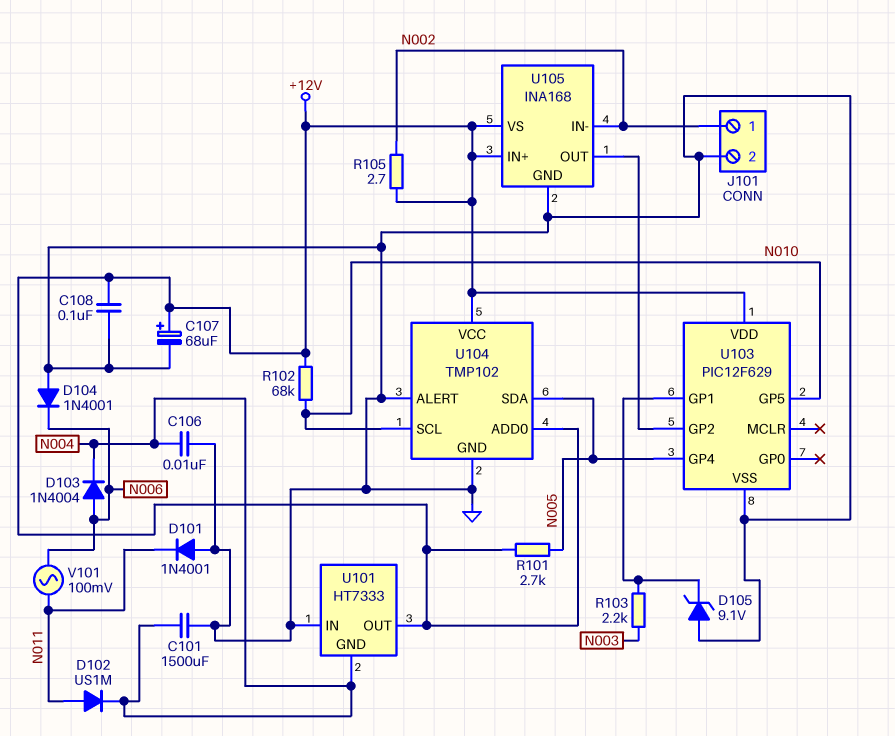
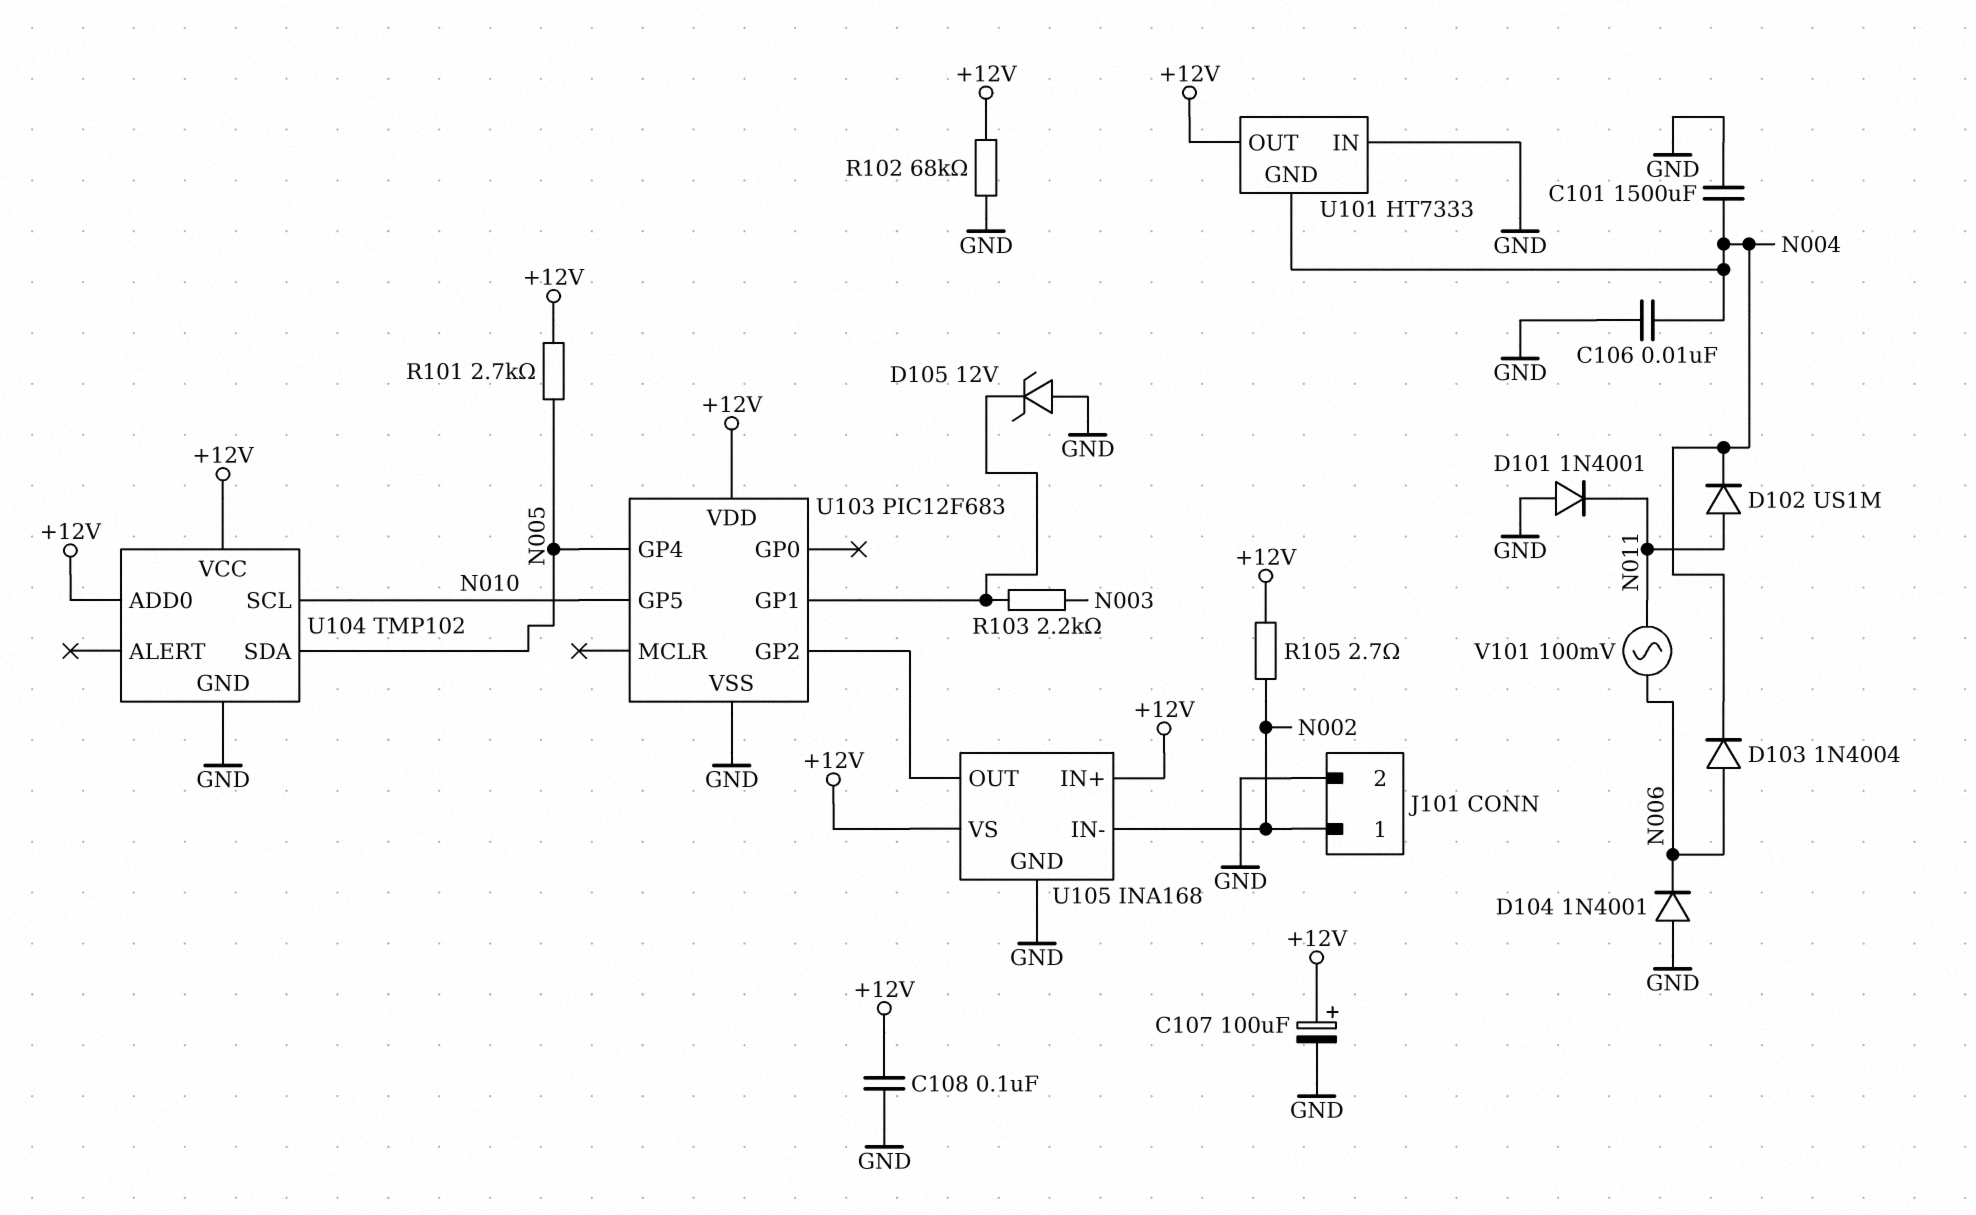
C107: 68uF (plus +12V, minus GND) -> 100uF (plus +12V, minus GND)
D105: zener 9.1V (A GND, K U103/GP1) -> zener 12V (A GND, K U103/GP1)
R102: 68k (+12V, N010) -> 68k (+12V, GND)
U103: PIC12F629 -> PIC12F683
U104 pin ALERT: GND -> none

